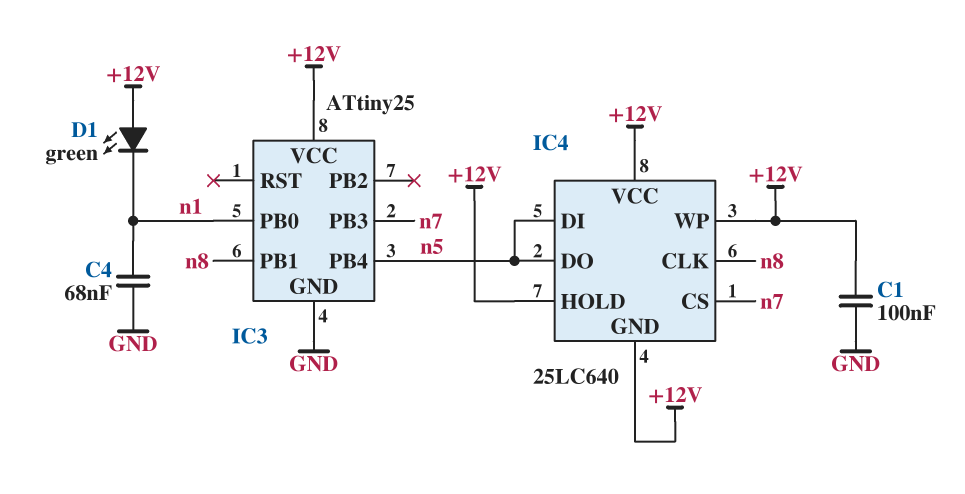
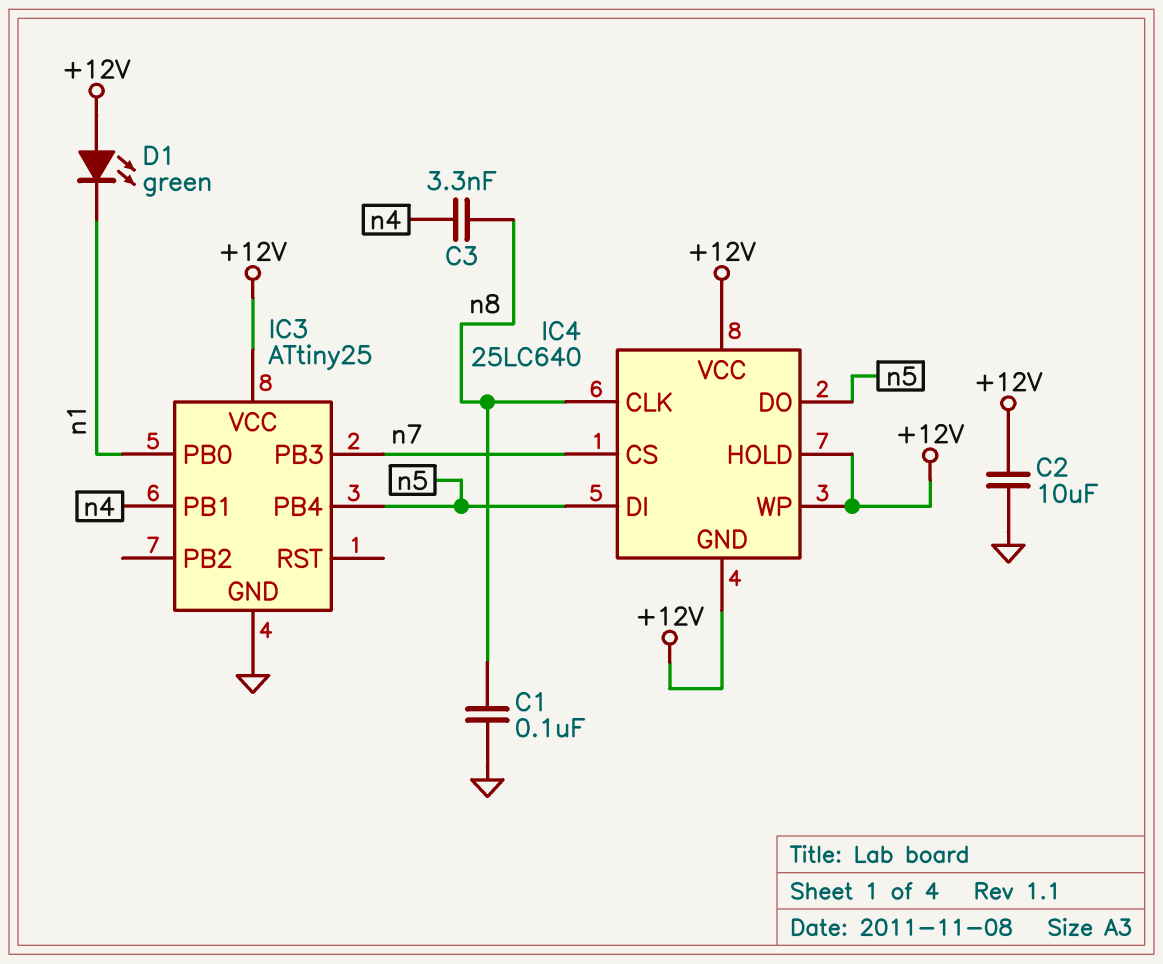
C1: 100nF (+12V, GND) -> 100nF (GND, n8)
C2: none -> 10uF (+12V, GND)
C3: none -> 3.3nF (n4, n8)
C4: 68nF (GND, n1) -> none
IC3 pin PB1: n8 -> n4

